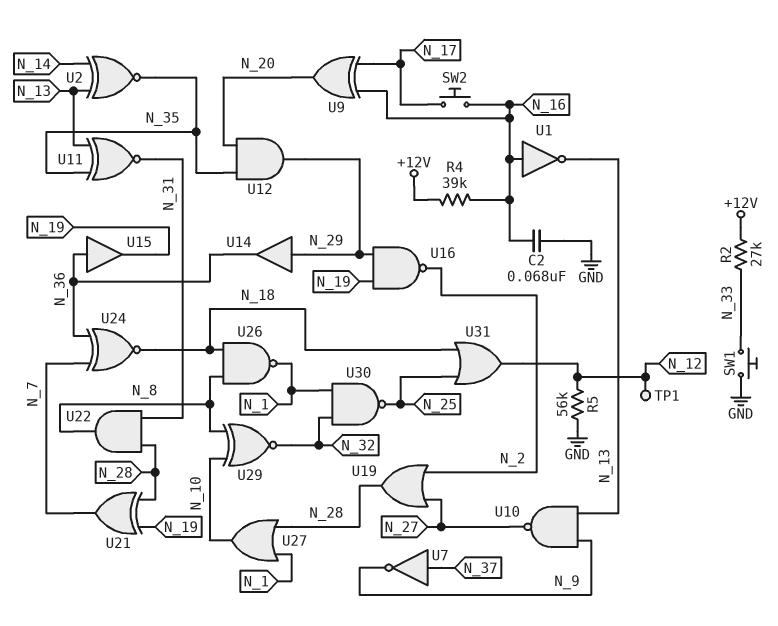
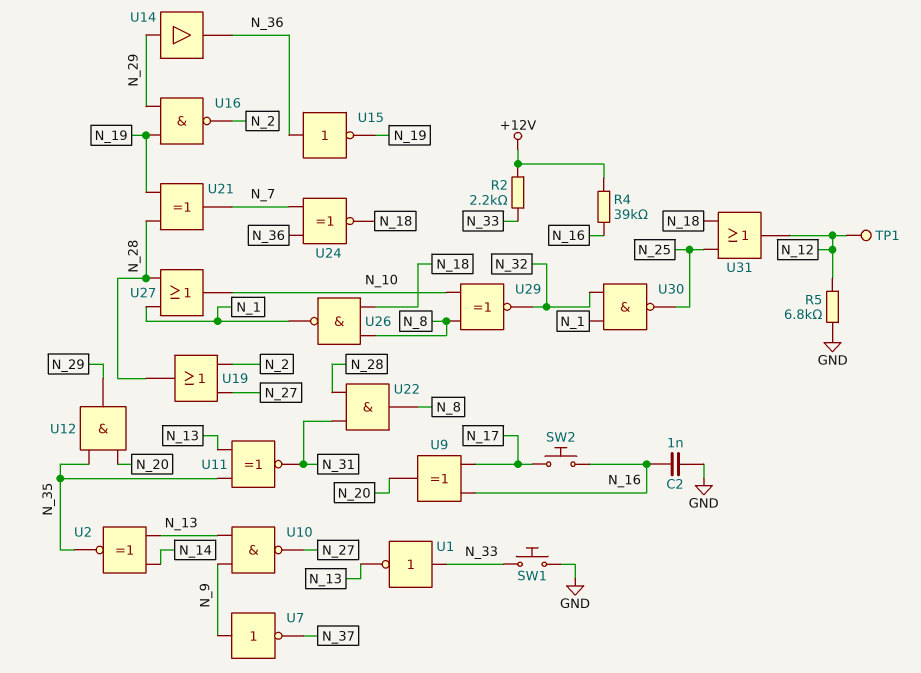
C2: 68nF (GND, N_16) -> 1nF (GND, N_16)
R2: 27k (+12V, N_33) -> 2.2k (+12V, N_33)
R5: 56k (GND, N_12) -> 6.8k (GND, N_12)
U1: NOT (in N_16, out N_13) -> NOT (in N_33, out N_13)
U7: NOT (in N_37, out N_9) -> NOT (in N_9, out N_37)
U15: buffer (in N_36, out N_19) -> NOT (in N_36, out N_19)

